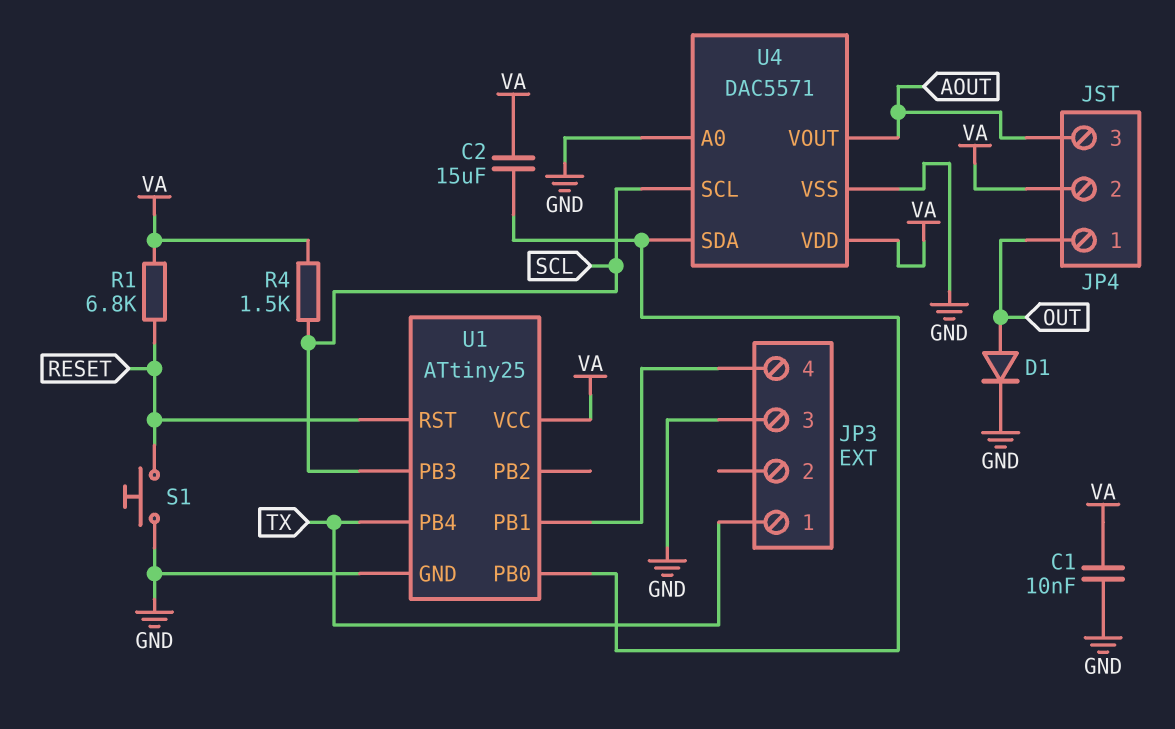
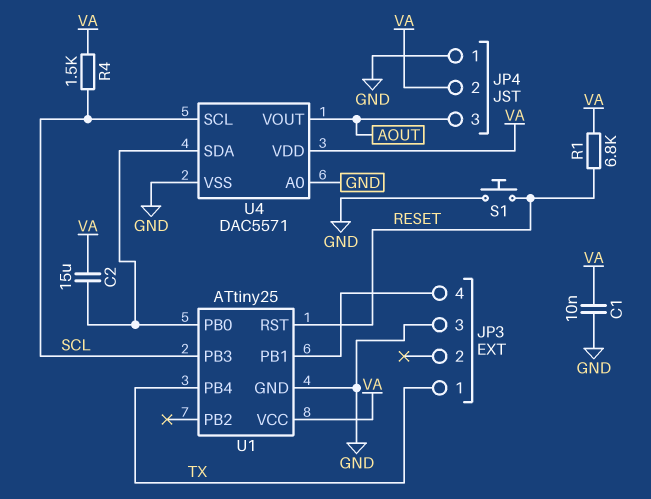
D1: diode (A OUT, K GND) -> none
JP4 pin 1: OUT -> GND

